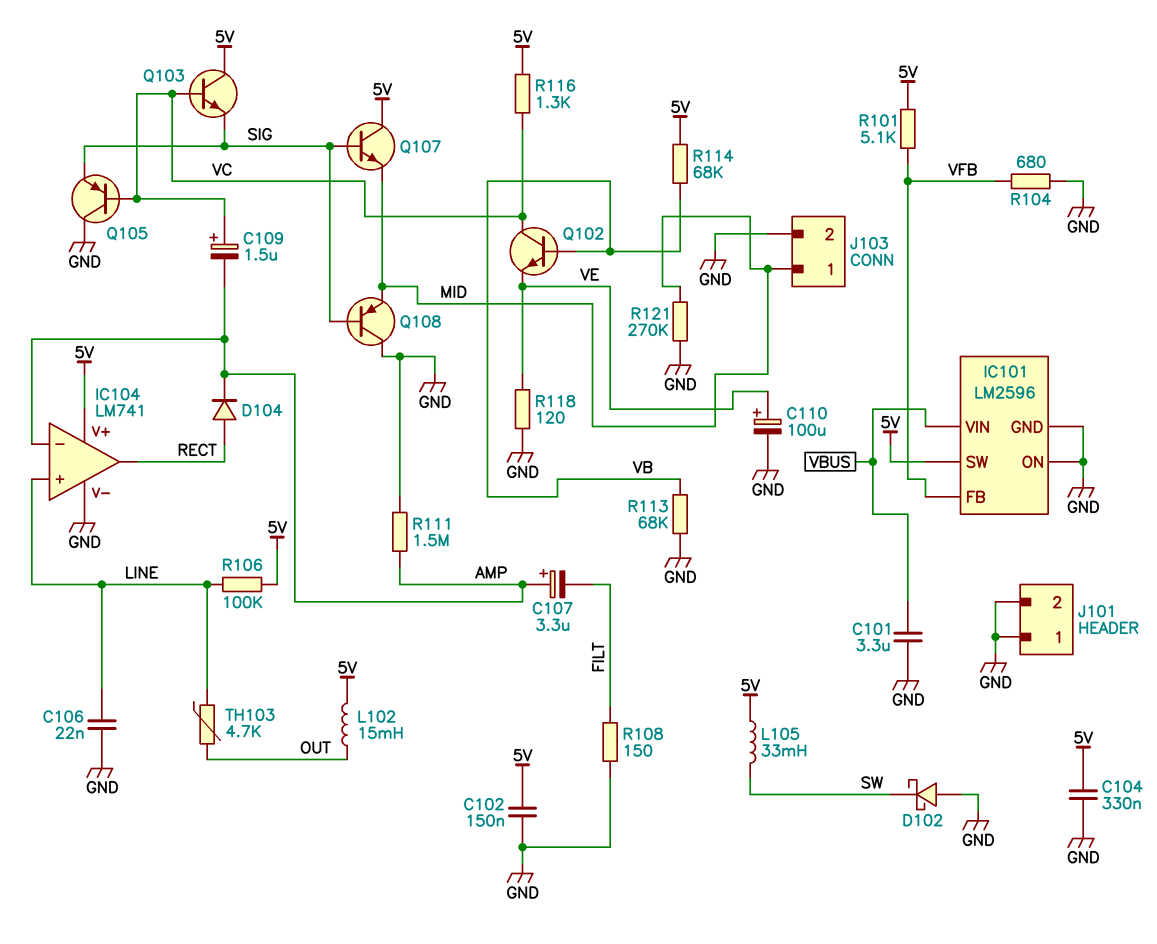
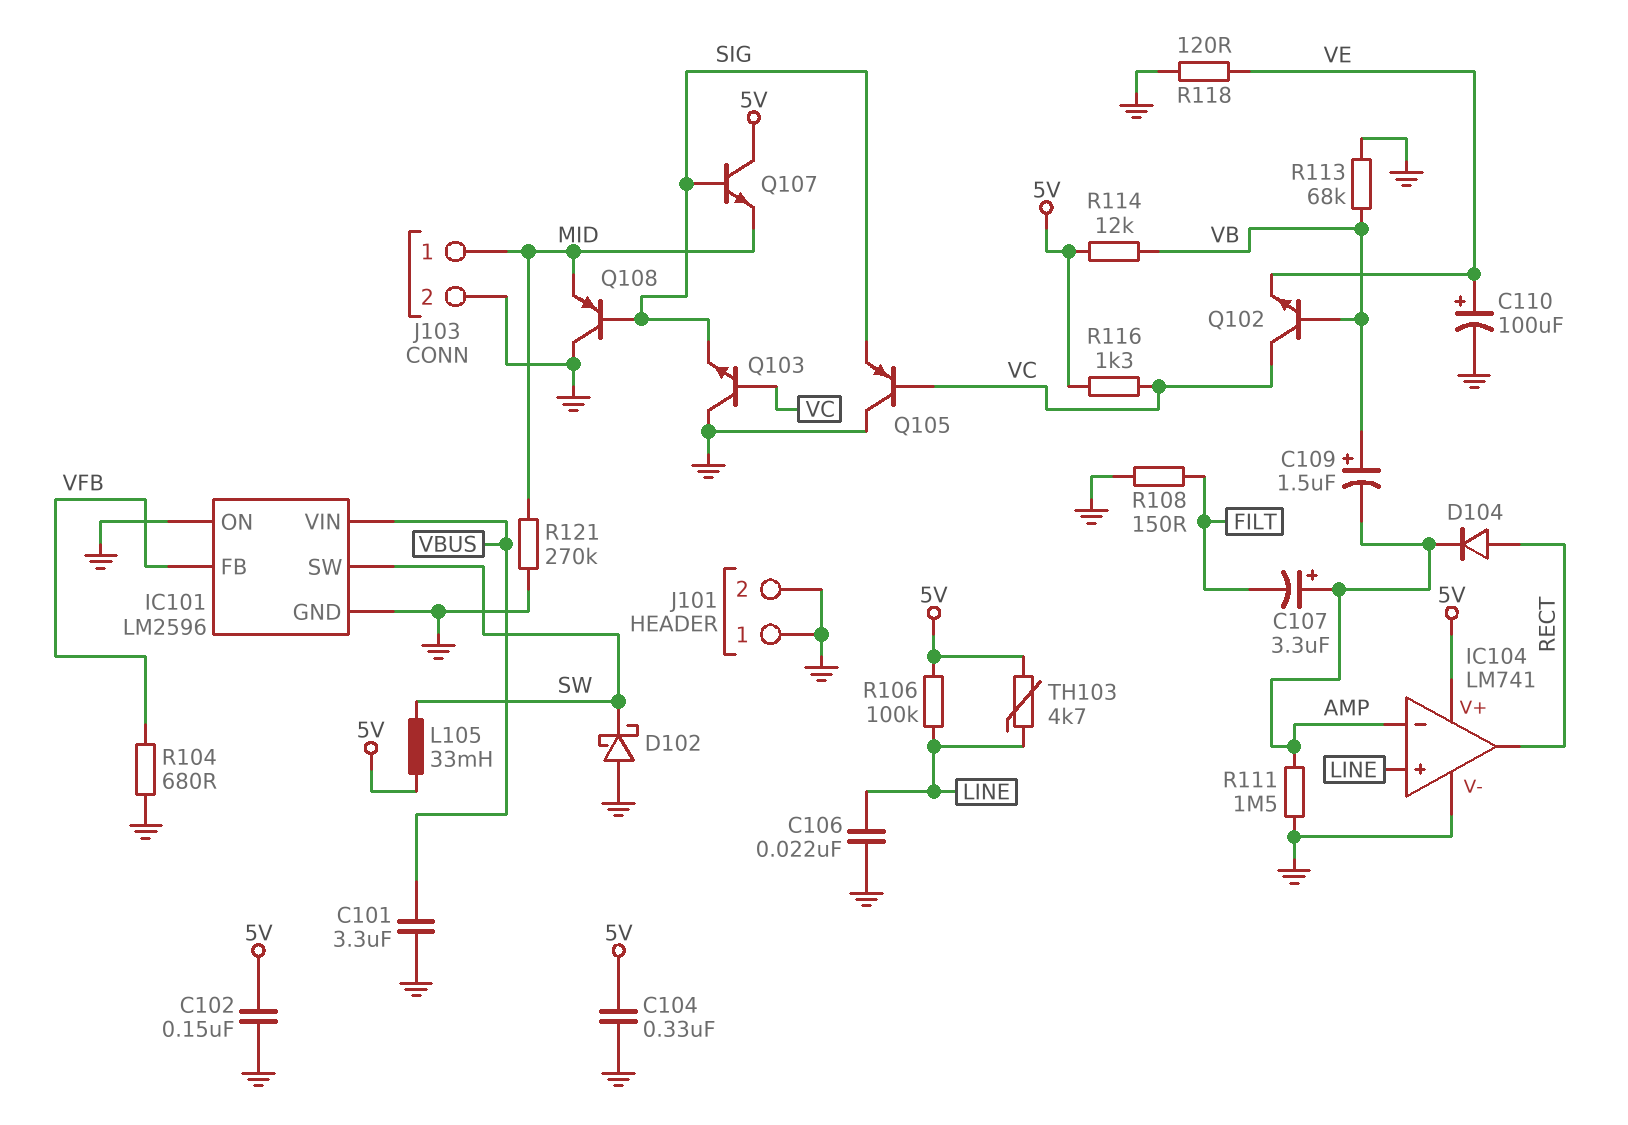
C109: 1.5uF (plus VC, minus AMP) -> 1.5uF (plus VB, minus AMP)
IC101 pin SW: 5V -> SW
L102: 15mH (5V, OUT) -> none
Q103: NPN (B VC, C 5V, E SIG) -> NPN (B VC, C GND, E SIG)
R101: 5.1k (5V, VFB) -> none
R114: 68k (5V, VB) -> 12k (5V, VB)
TH103: 4.7k (LINE, OUT) -> 4.7k (5V, LINE)

